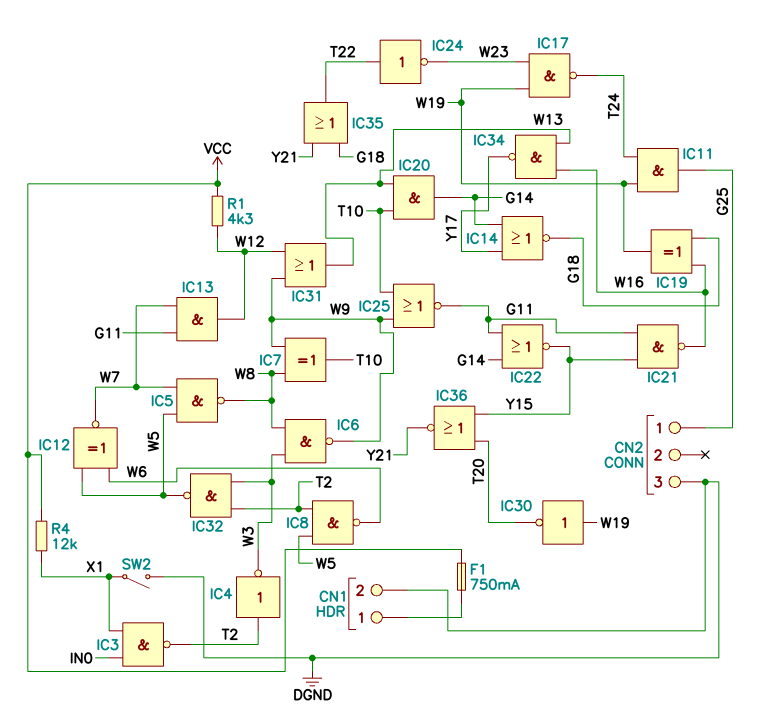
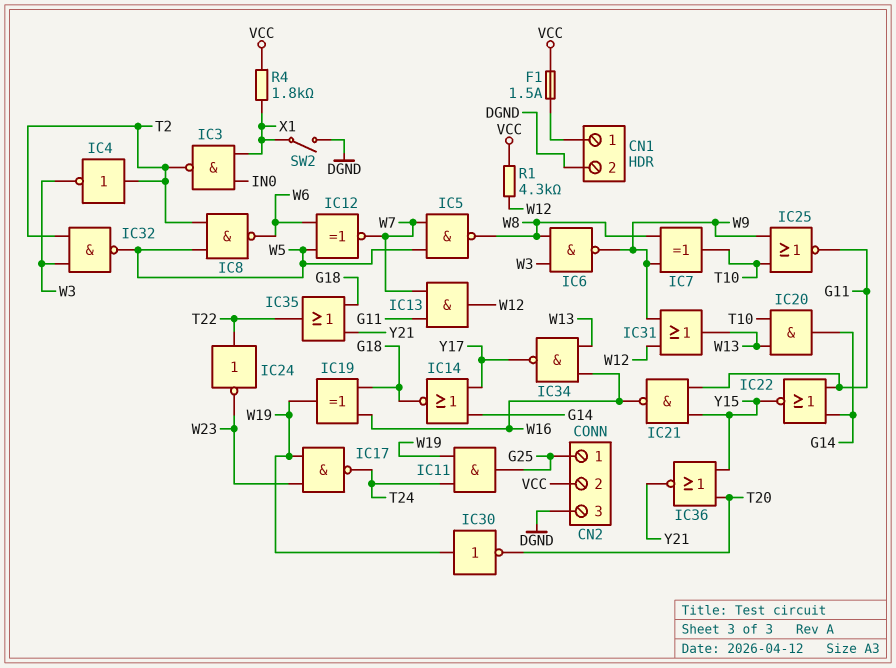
CN2 pin 2: none -> VCC
F1: 750mA (CN1/1, VCC) -> 1.5A (CN1/1, VCC)
R4: 12k (VCC, X1) -> 1.8k (VCC, X1)

